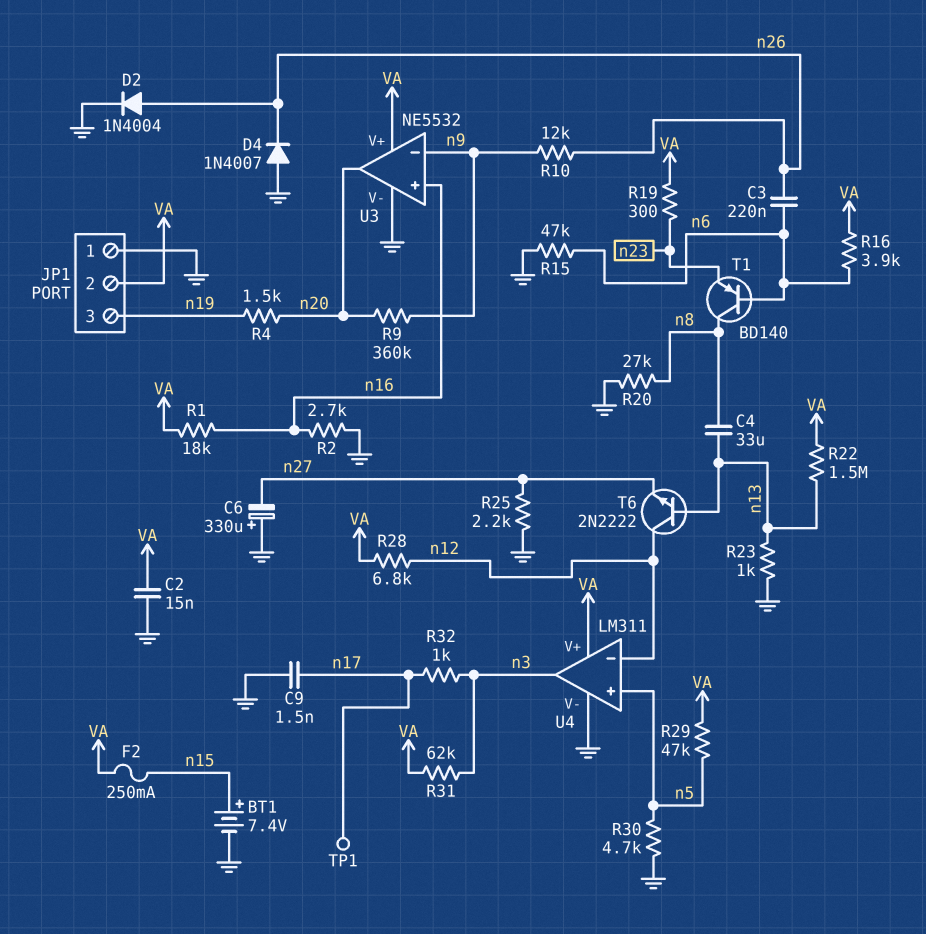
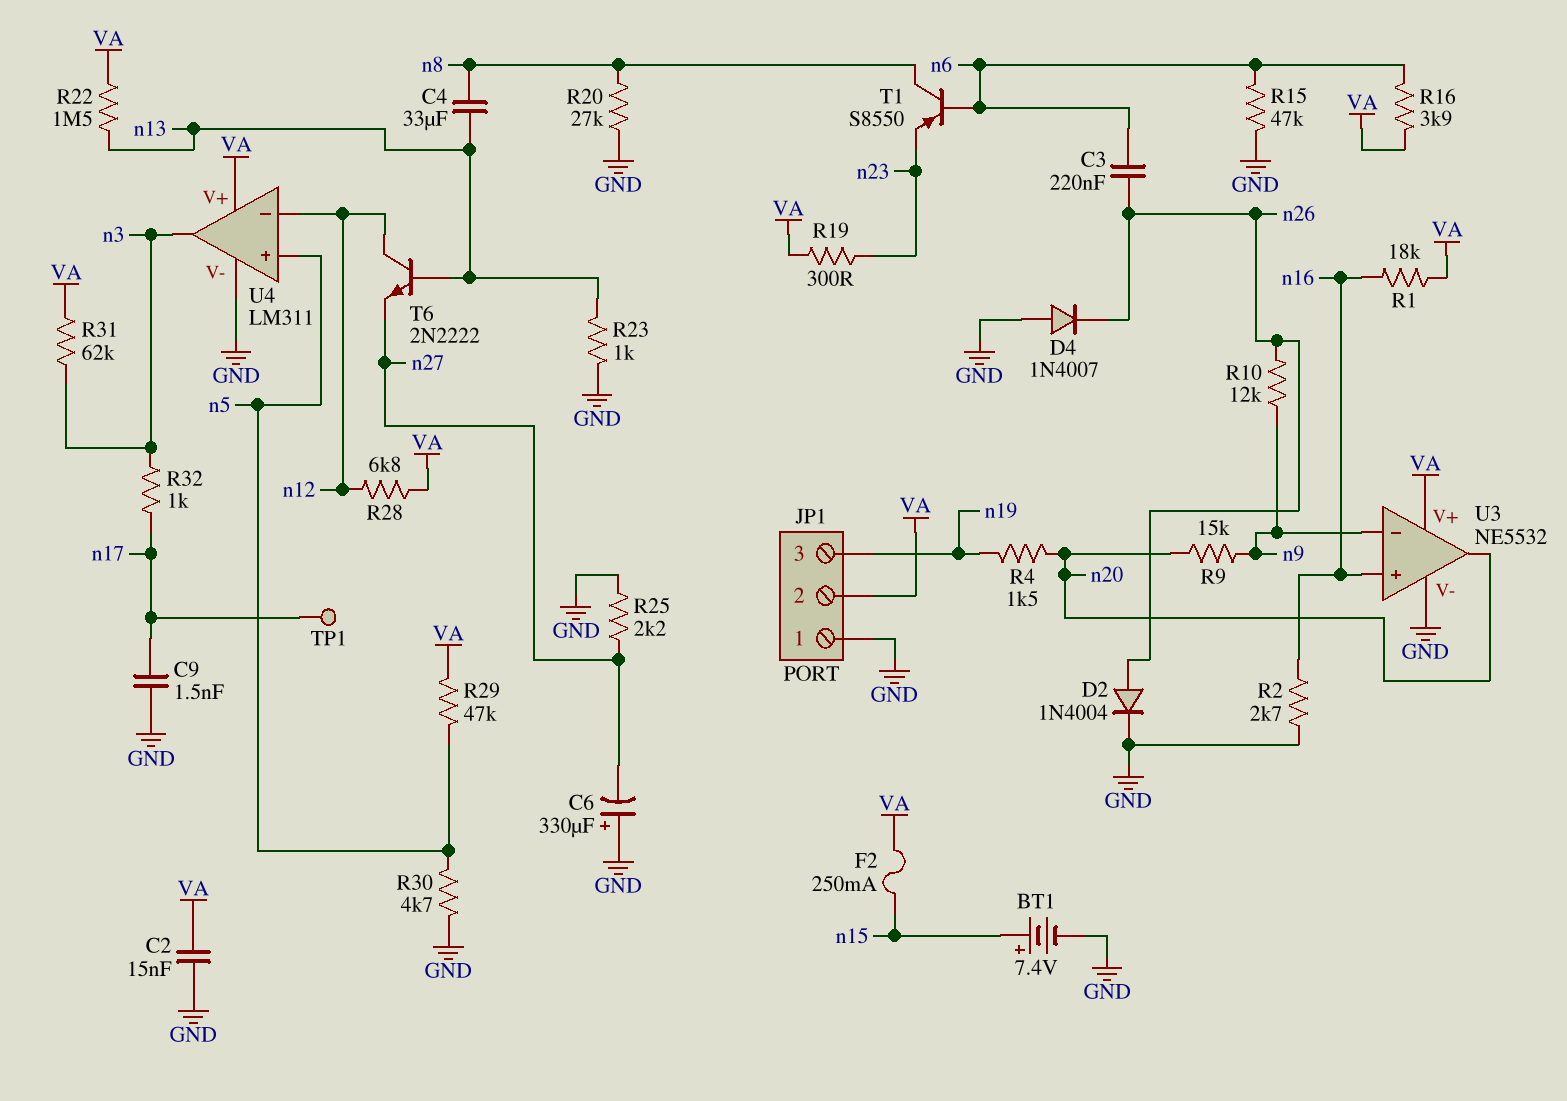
R9: 360k (n9, n20) -> 15k (n9, n20)
T1: PNP BD140 (B n6, C n8, E n23) -> PNP S8550 (B n6, C n8, E n23)

